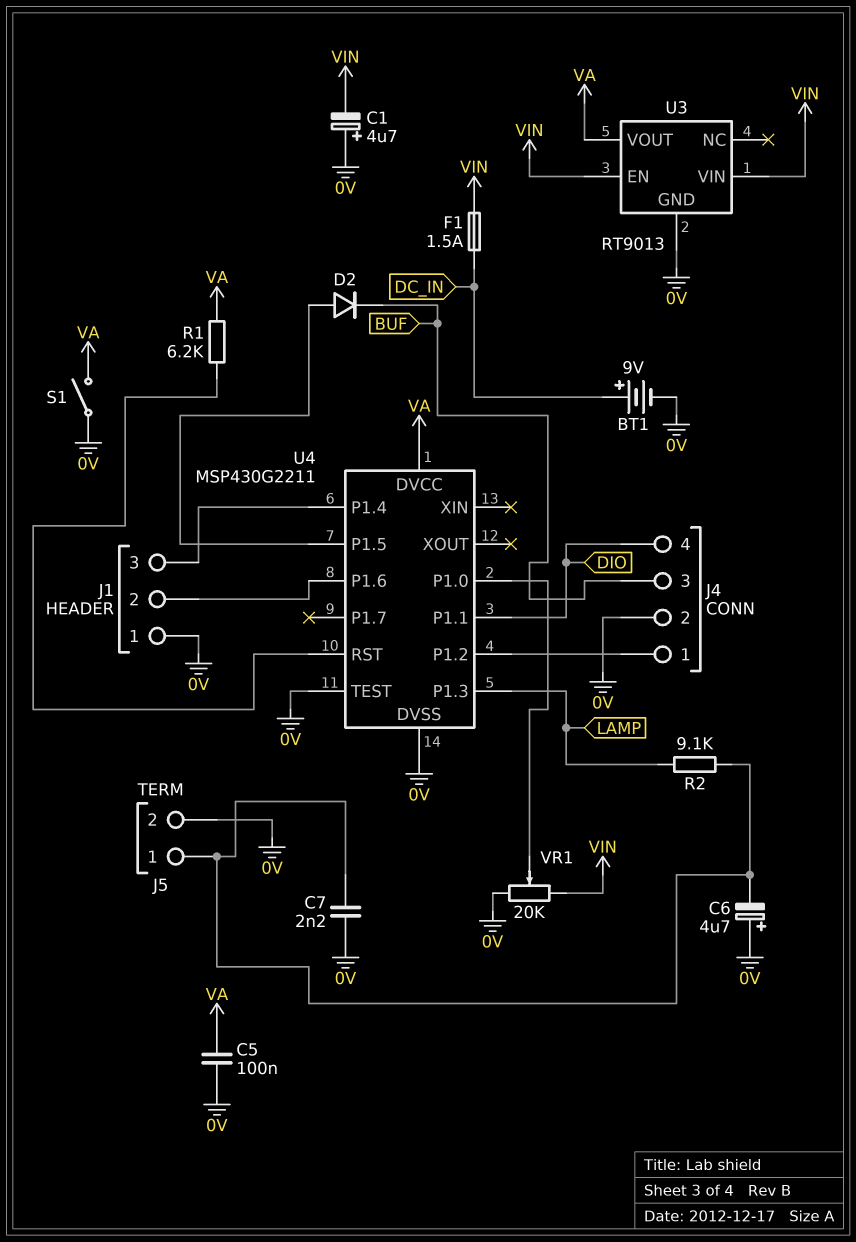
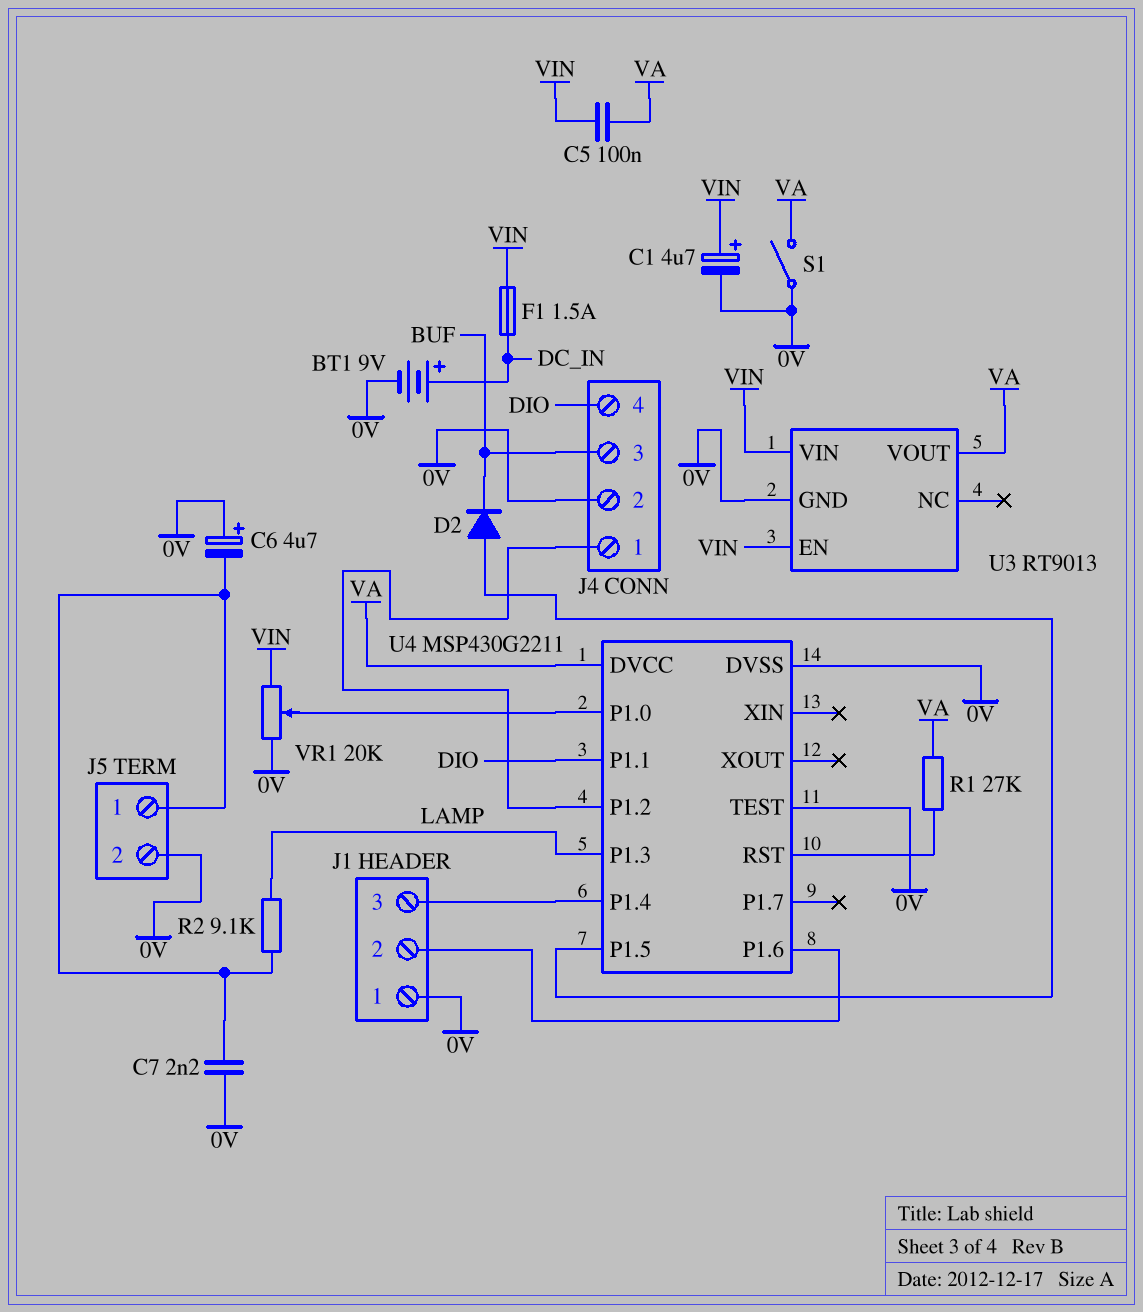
C1: 4.7uF (plus 0V, minus VIN) -> 4.7uF (plus VIN, minus 0V)
C5: 100nF (0V, VA) -> 100nF (VA, VIN)
R1: 6.2k (U4/RST, VA) -> 27k (U4/RST, VA)

